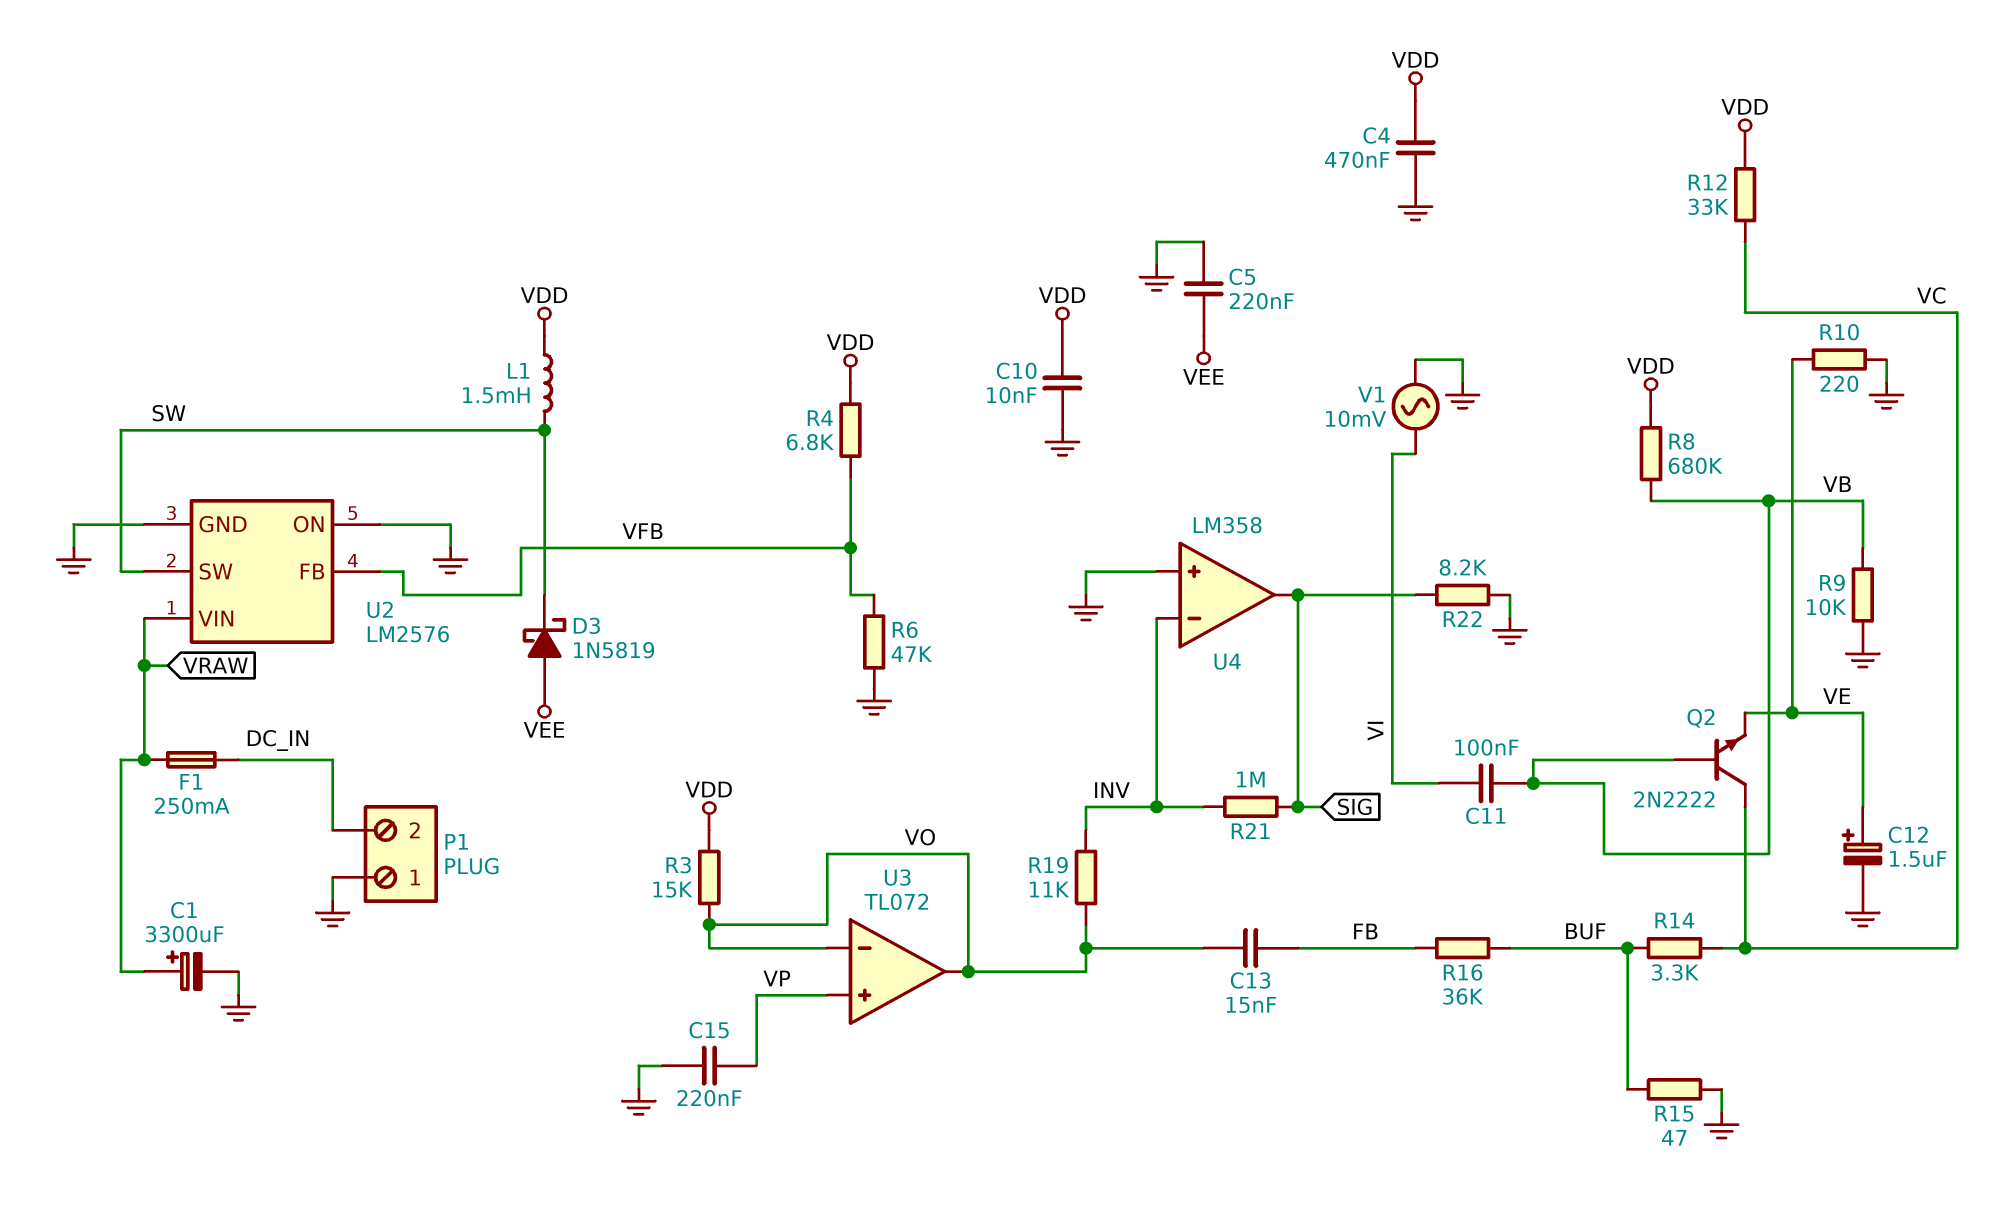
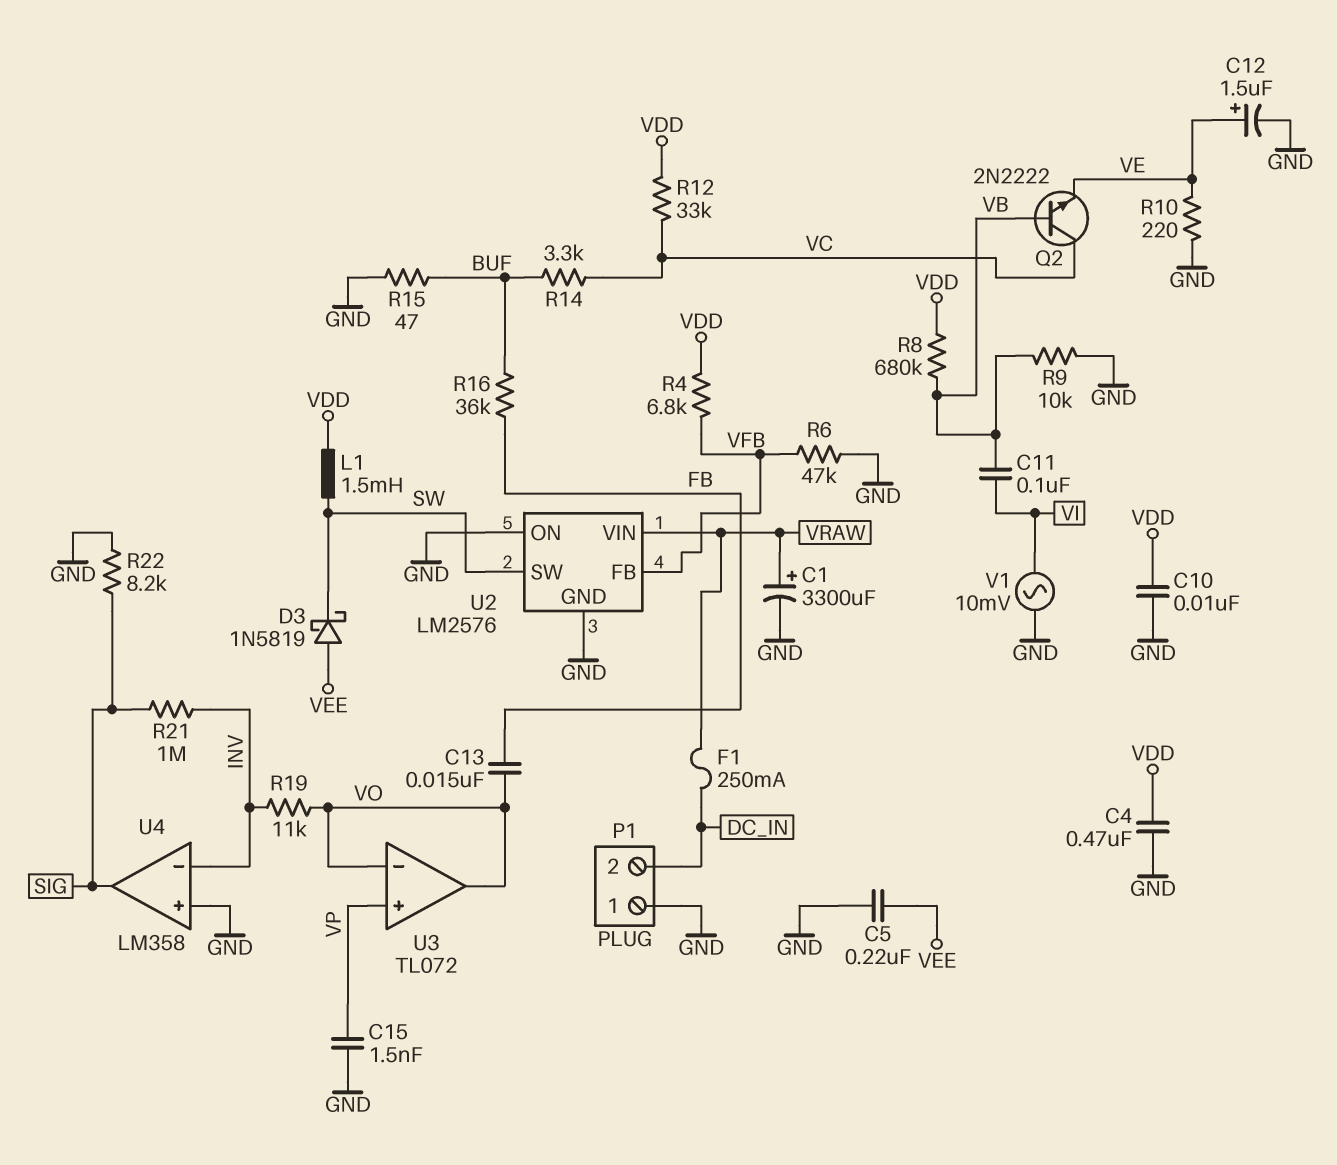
C15: 220nF (GND, VP) -> 1.5nF (GND, VP)
R3: 15k (VDD, VO) -> none

